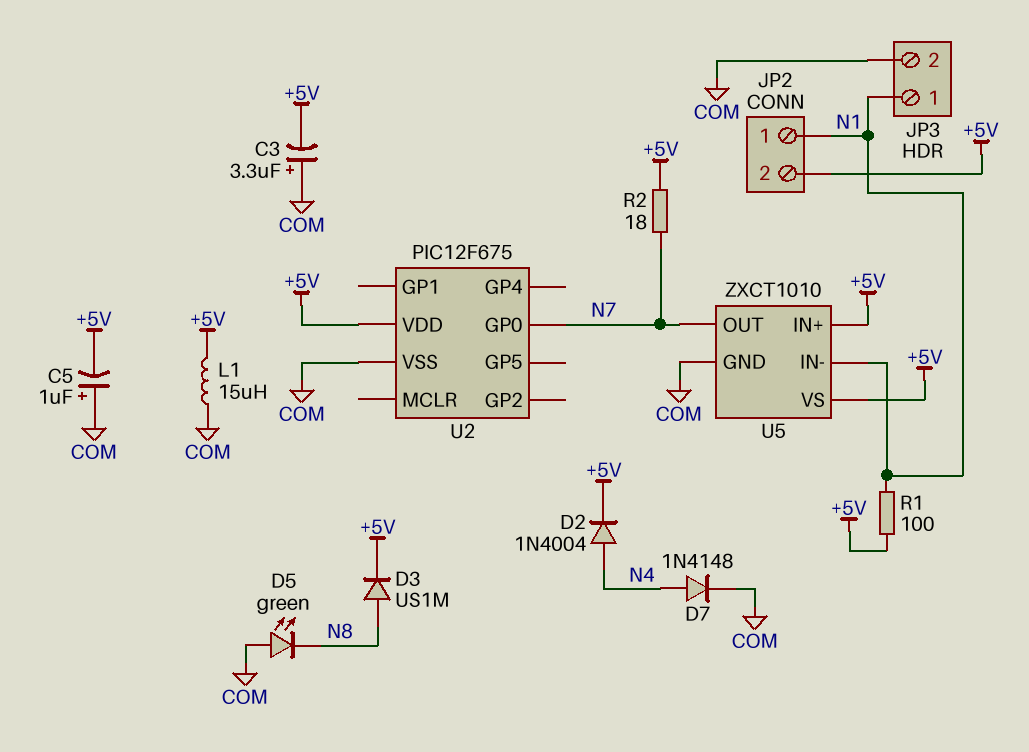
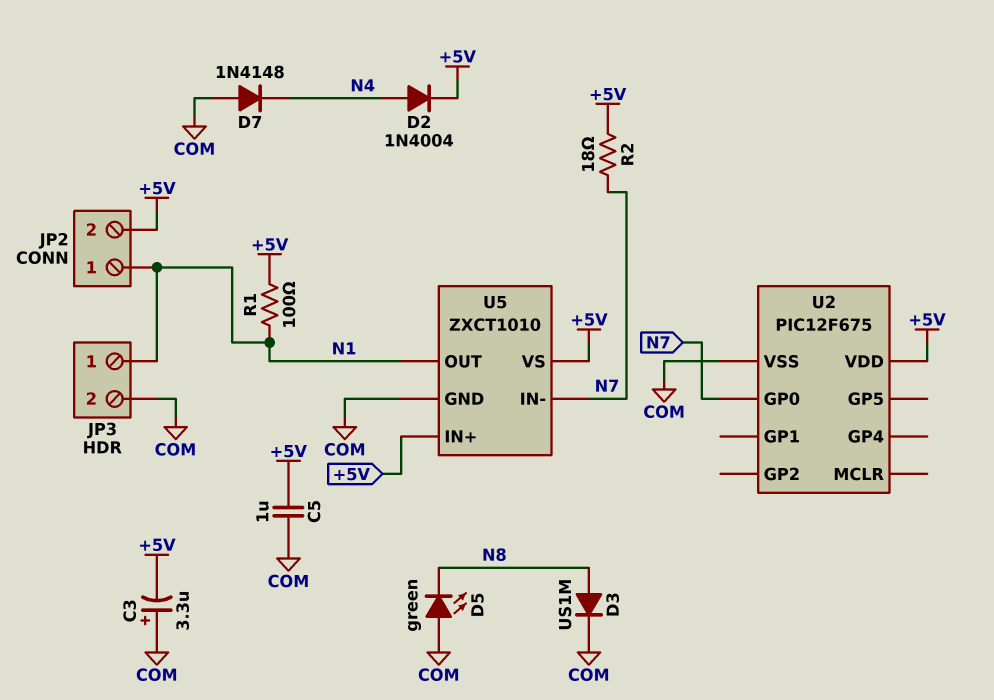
C5: 1uF (plus COM, minus +5V) -> 1uF (+5V, COM)
D3: diode US1M (A N8, K +5V) -> diode US1M (A N8, K COM)
D7: diode 1N4148 (A N4, K COM) -> diode 1N4148 (A COM, K N4)
L1: 15uH (+5V, COM) -> none
U5 pin IN-: N1 -> N7
U5 pin OUT: N7 -> N1

